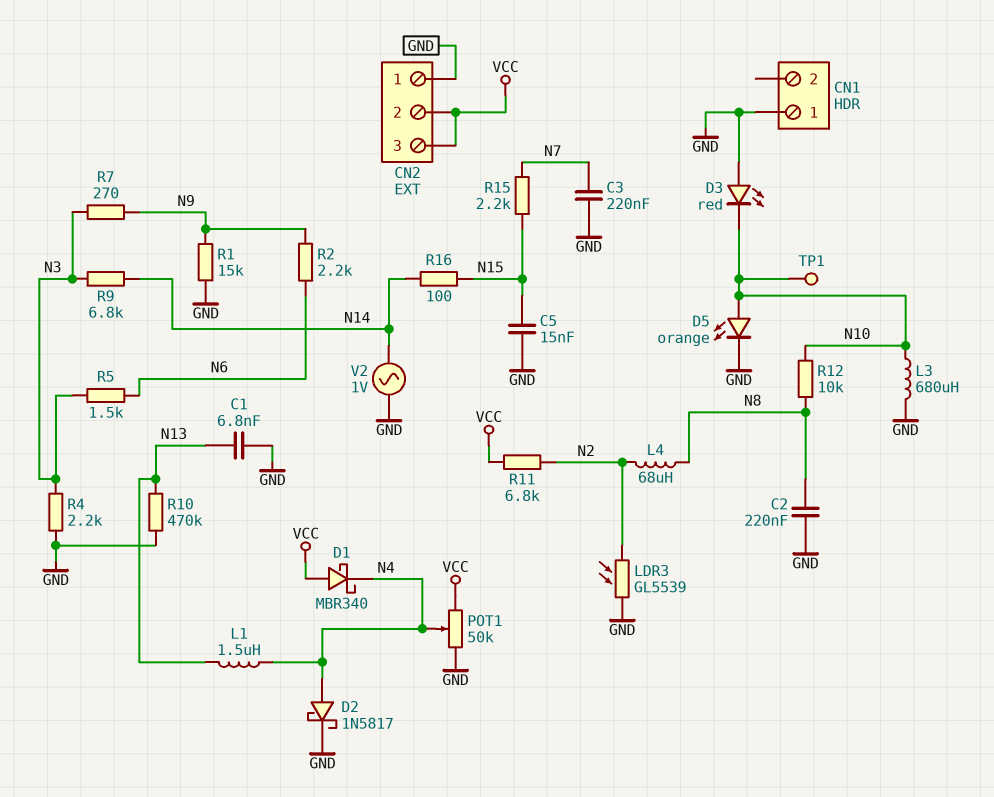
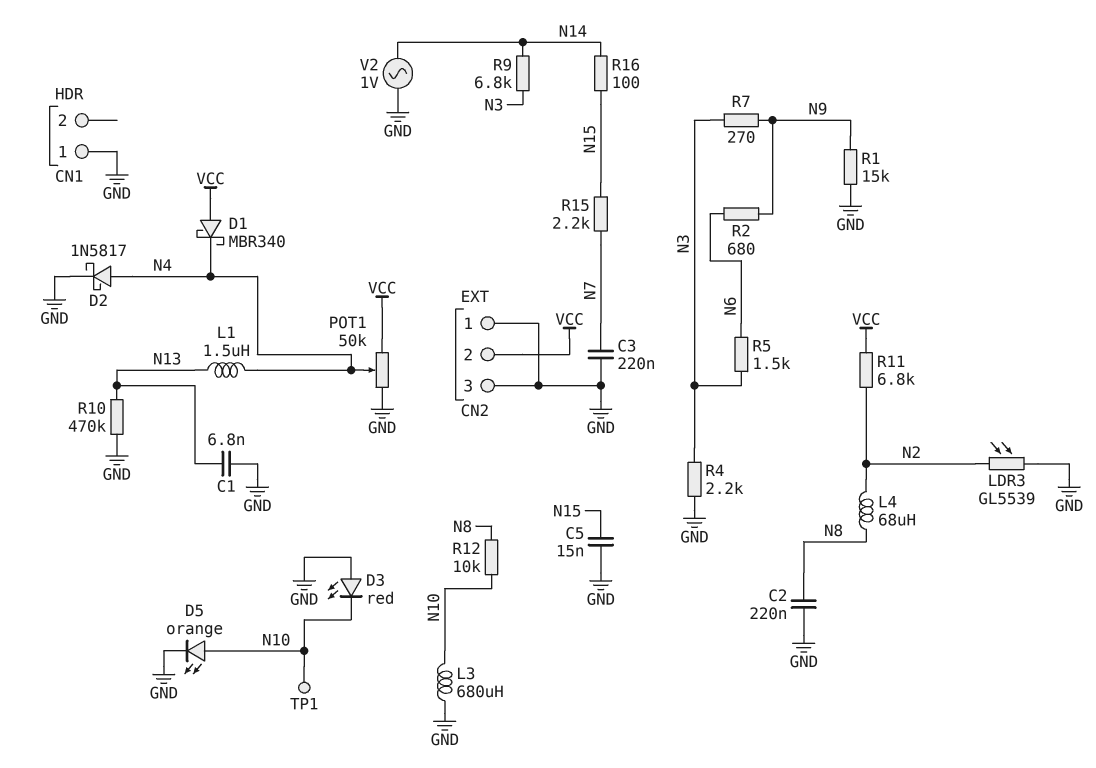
CN2 pin 3: VCC -> GND
R2: 2.2k (N6, N9) -> 680 (N6, N9)

